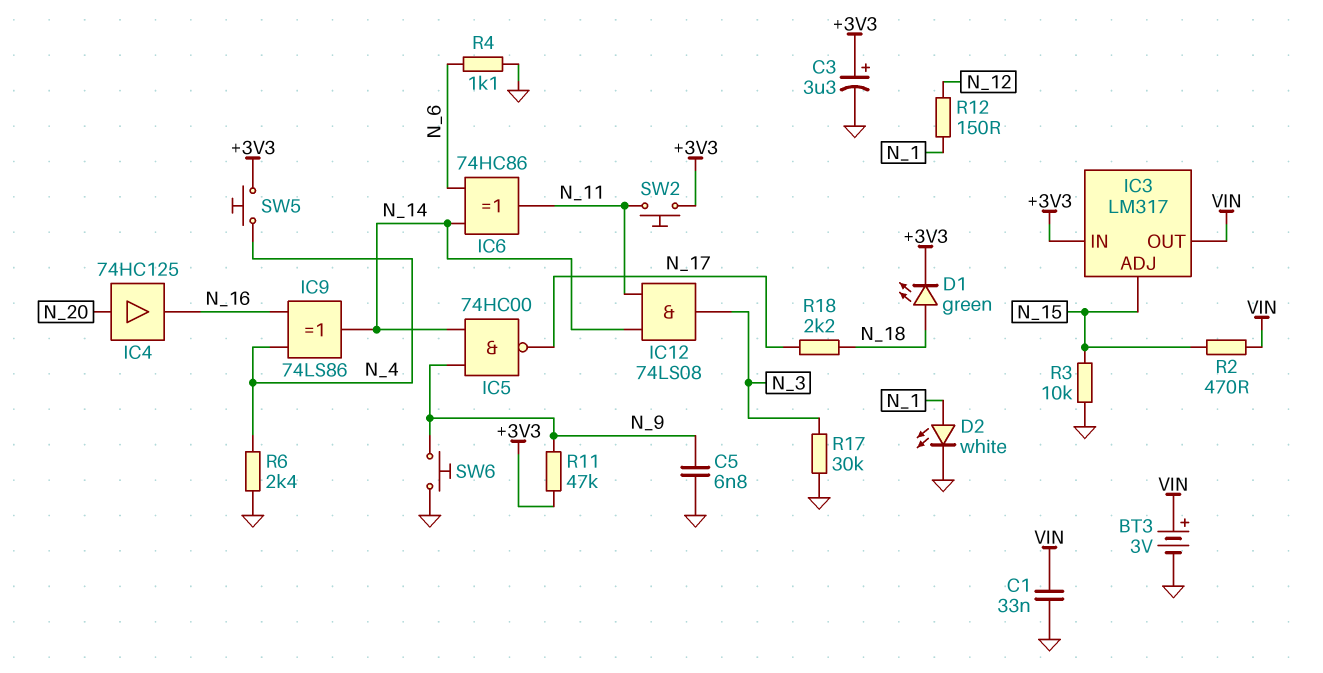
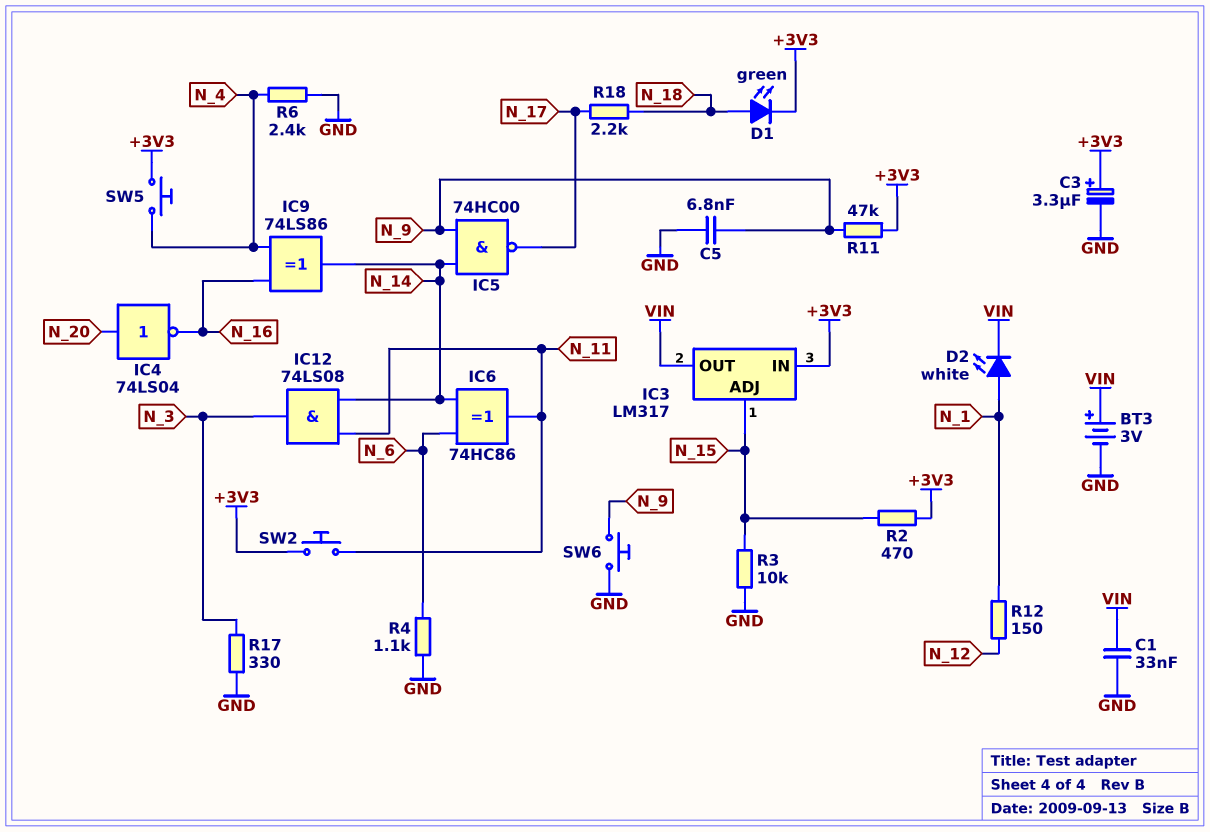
D2: LED white (A N_1, K GND) -> LED white (A N_1, K VIN)
IC4: buffer 74HC125 (in N_20, out N_16) -> NOT 74LS04 (in N_20, out N_16)
R2: 470 (N_15, VIN) -> 470 (+3V3, N_15)
R17: 30k (GND, N_3) -> 330 (GND, N_3)

